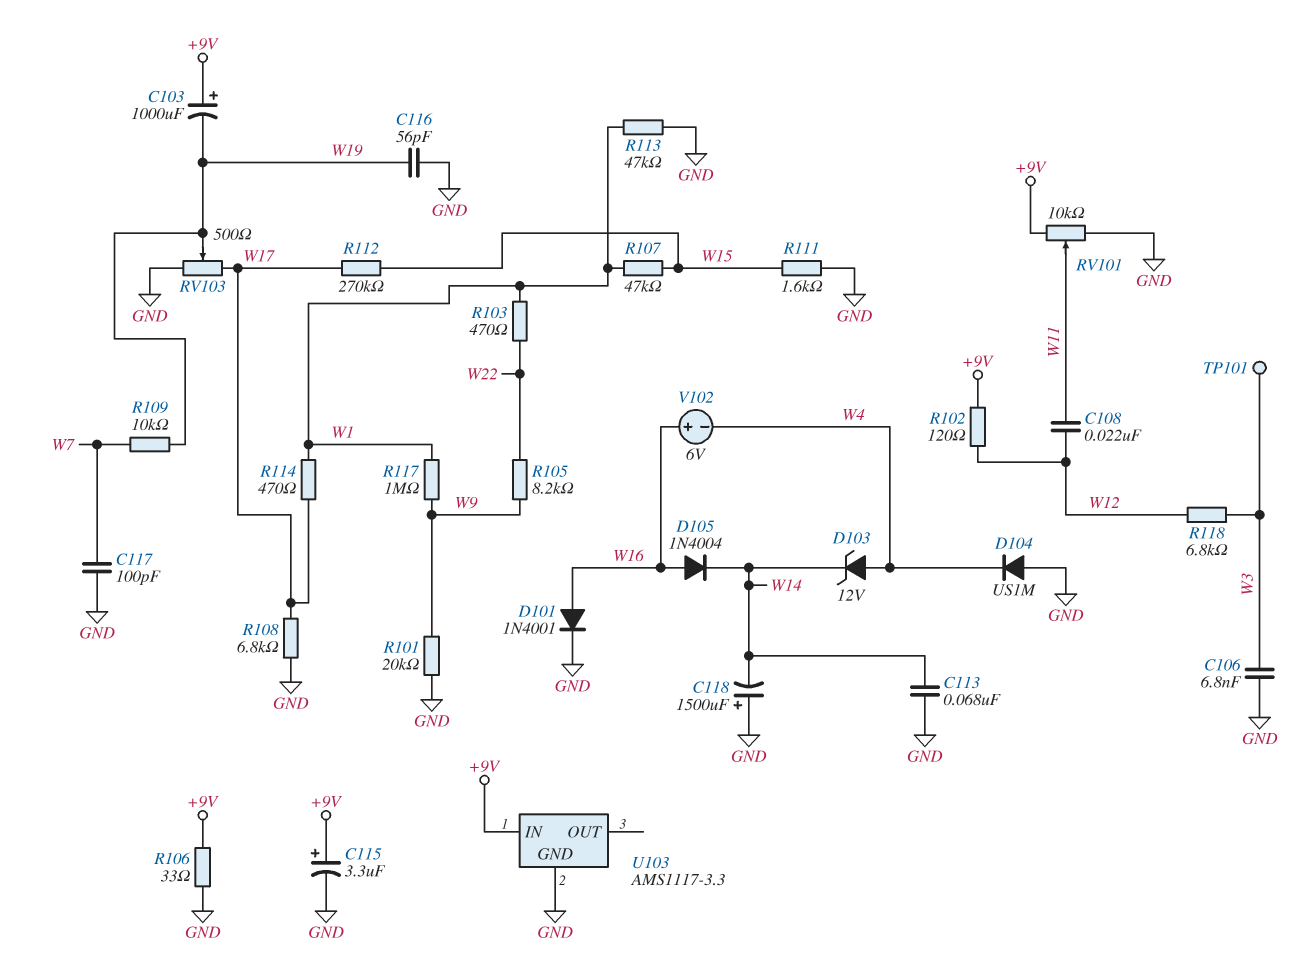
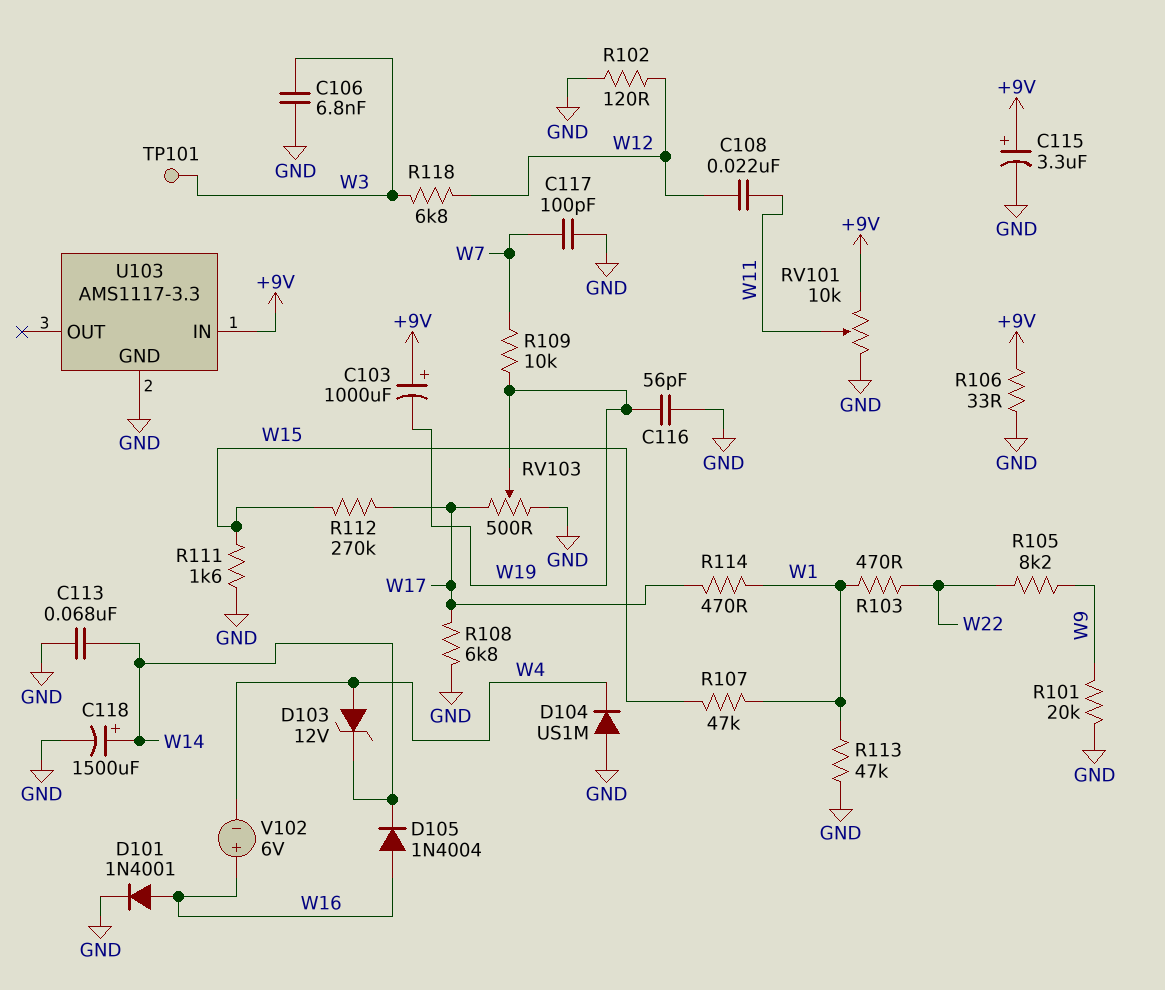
C118: 1500uF (plus GND, minus W14) -> 1500uF (plus W14, minus GND)
R102: 120 (+9V, W12) -> 120 (GND, W12)
R117: 1M (W1, W9) -> none

